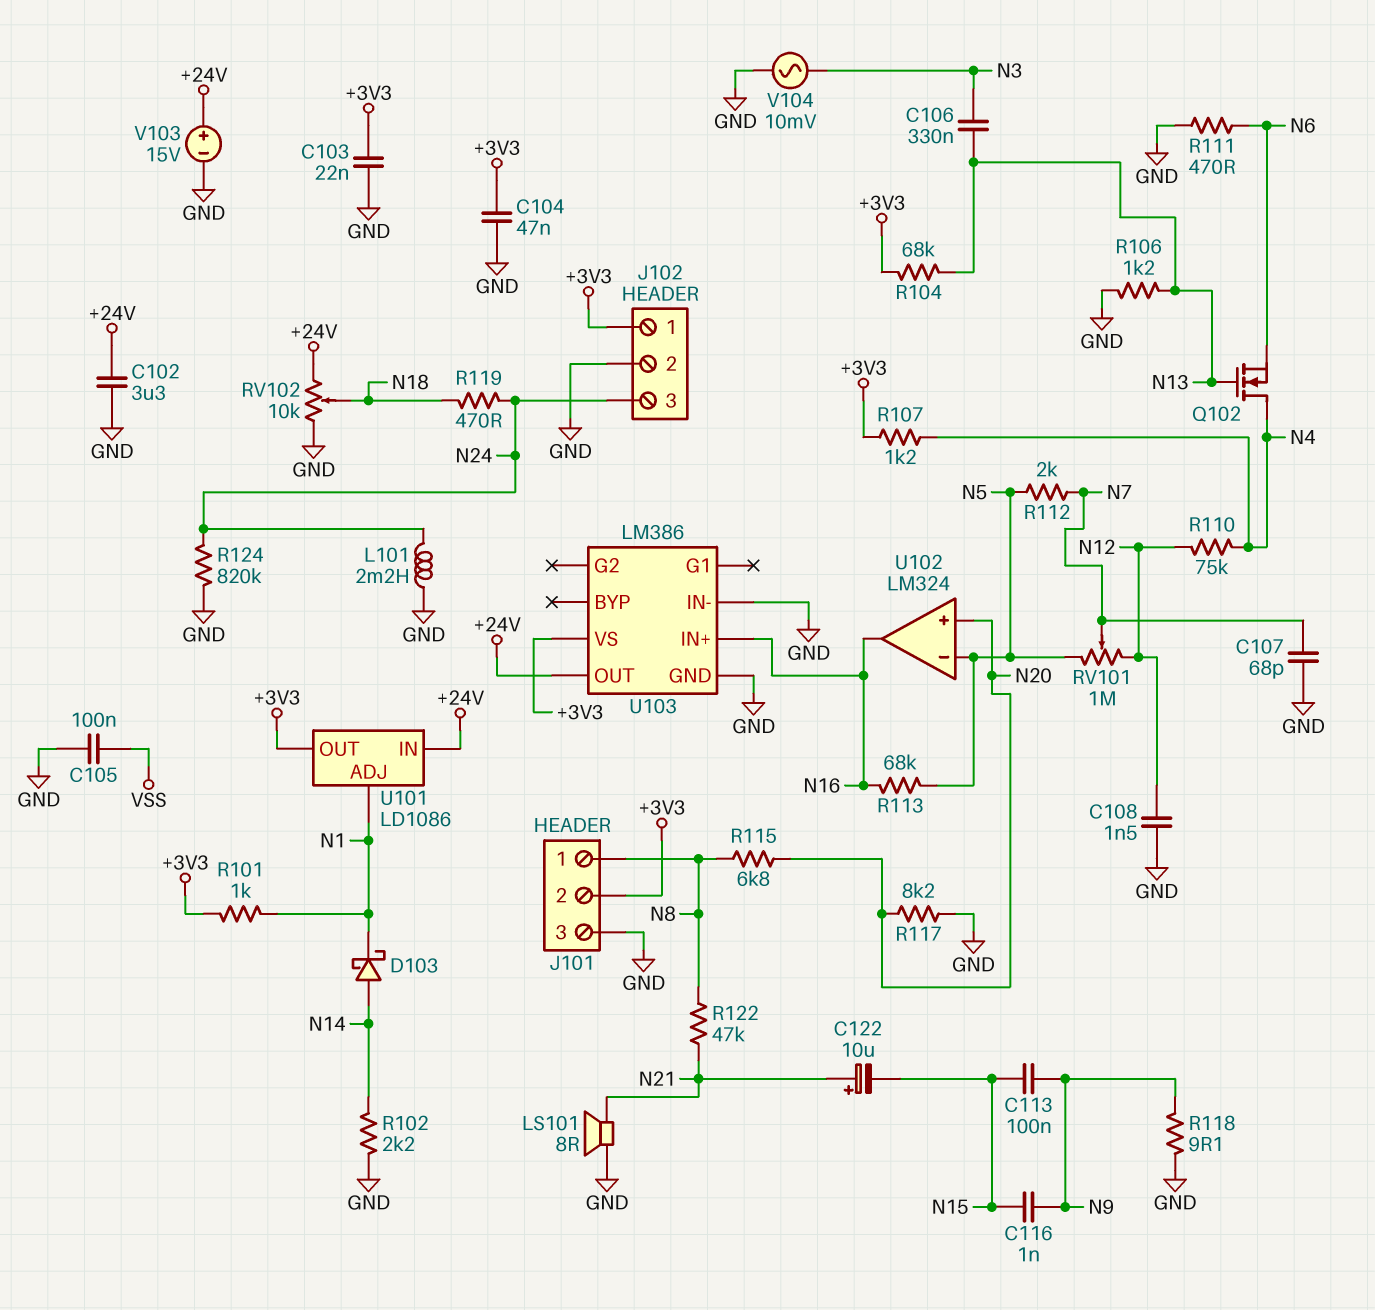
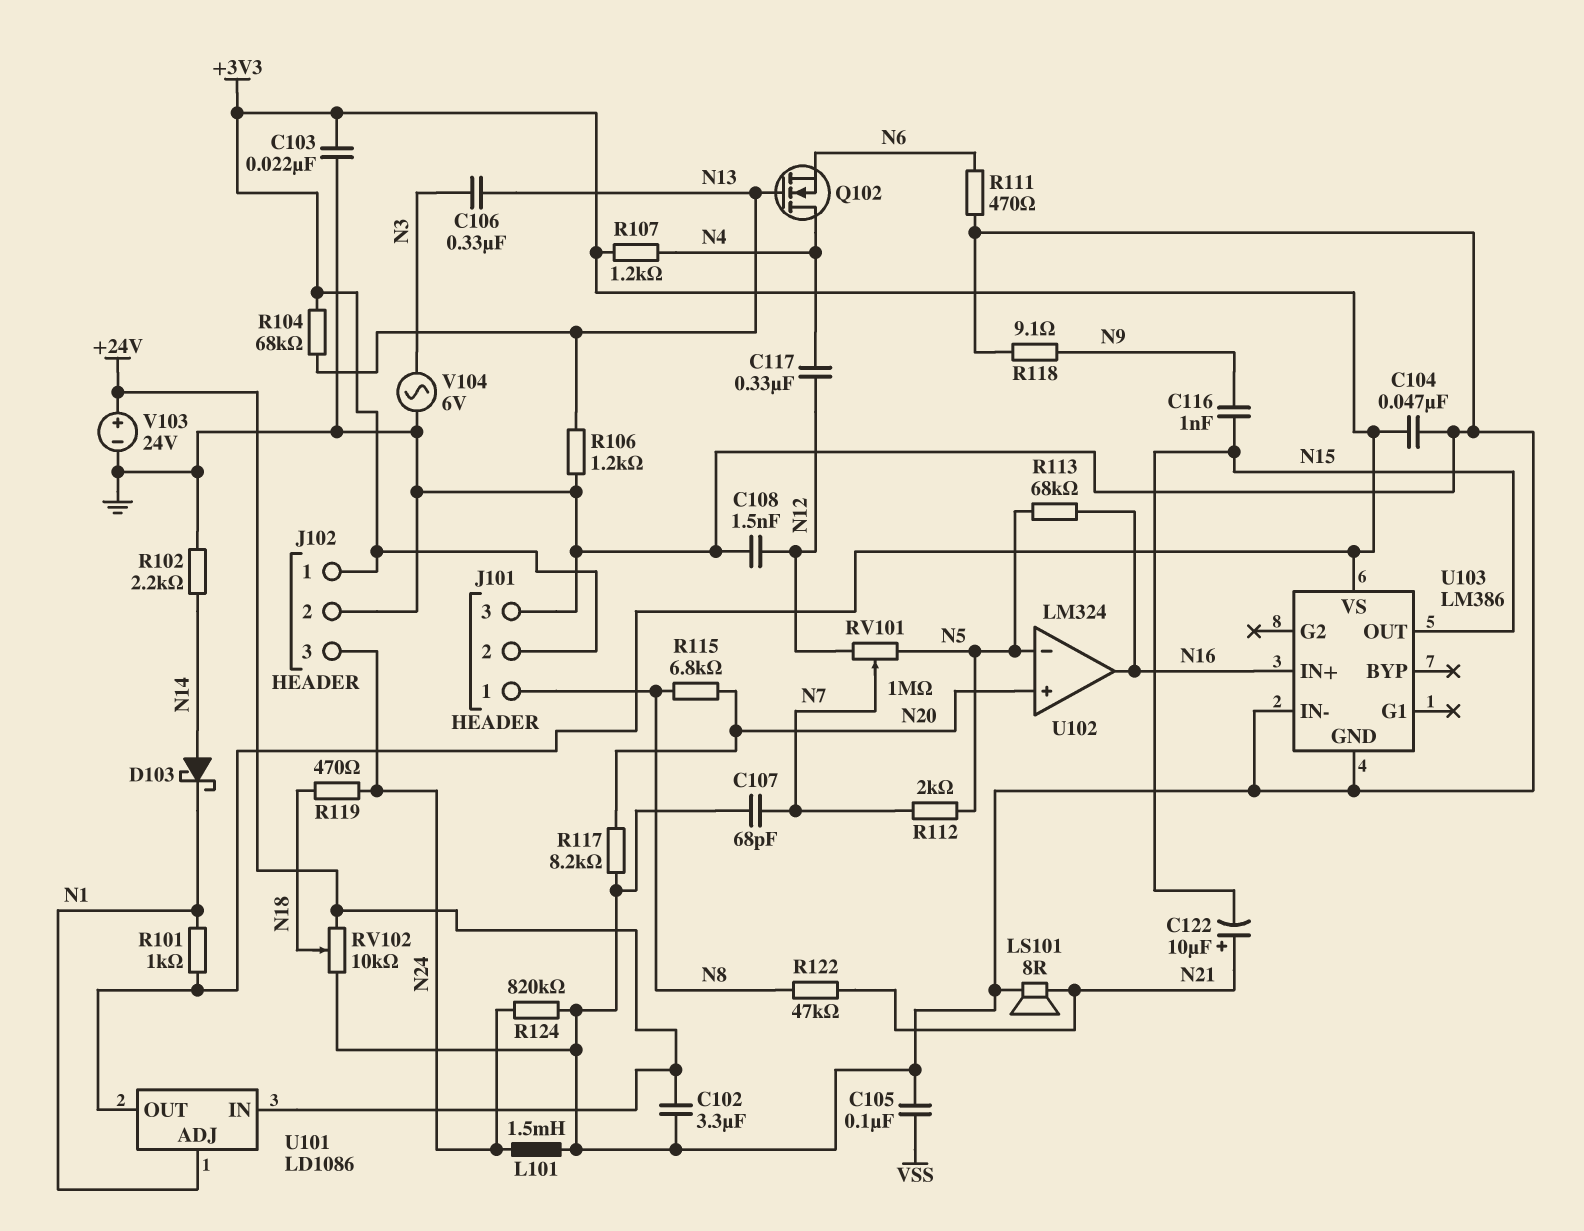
C113: 100nF (N9, N15) -> none
C117: none -> 330nF (N4, N12)
L101: 2.2mH (GND, N24) -> 1.5mH (GND, N24)
R110: 75k (N4, N12) -> none
U103 pin OUT: +24V -> N15
V103: 15V (plus +24V, minus GND) -> 24V (plus +24V, minus GND)
V104: AC 10mV (GND, N3) -> AC 6V (GND, N3)

